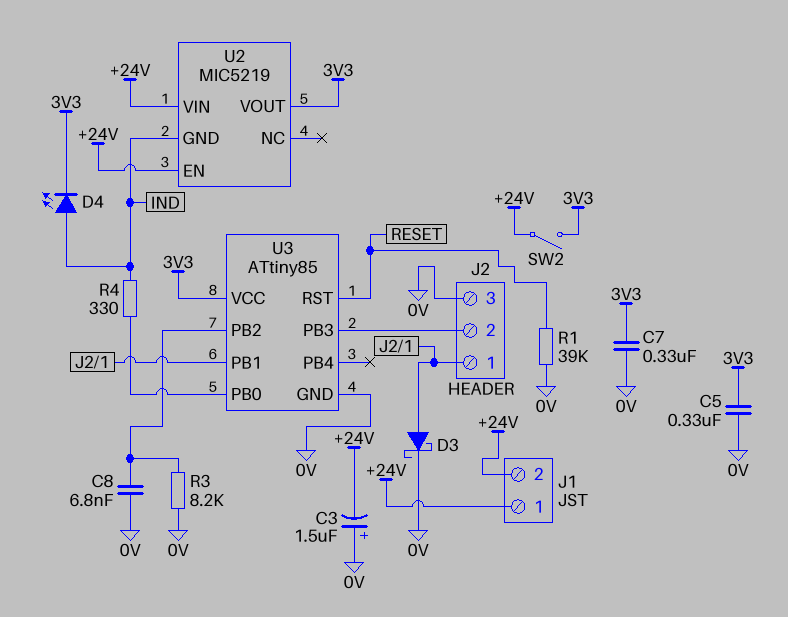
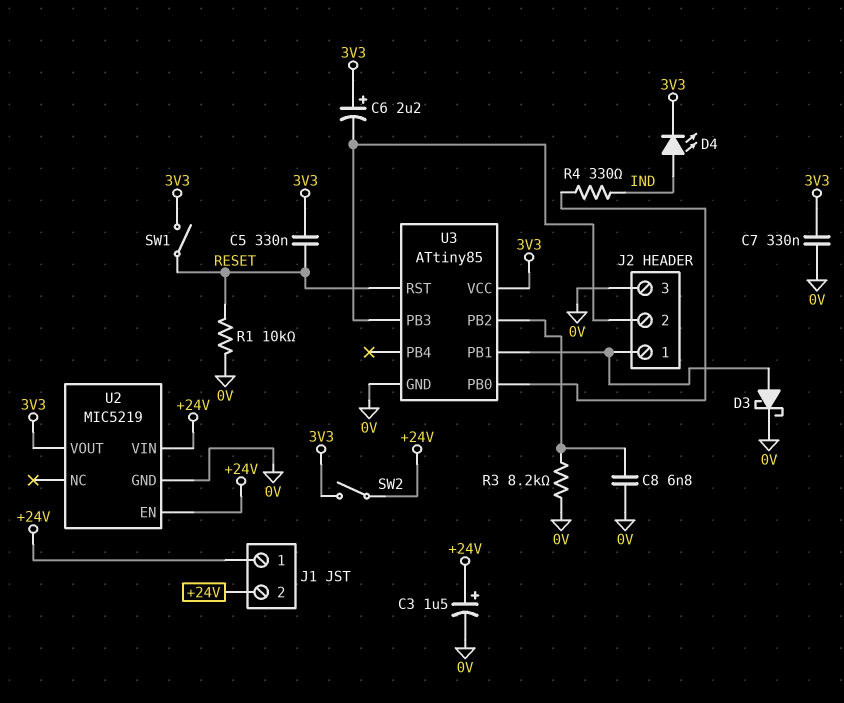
C3: 1.5uF (plus 0V, minus +24V) -> 1.5uF (plus +24V, minus 0V)
C5: 330nF (0V, 3V3) -> 330nF (3V3, RESET)
C6: none -> 2.2uF (plus 3V3, minus J2/2)
R1: 39k (0V, RESET) -> 10k (0V, RESET)
SW1: none -> switch (3V3, RESET)
U2 pin GND: IND -> 0V

